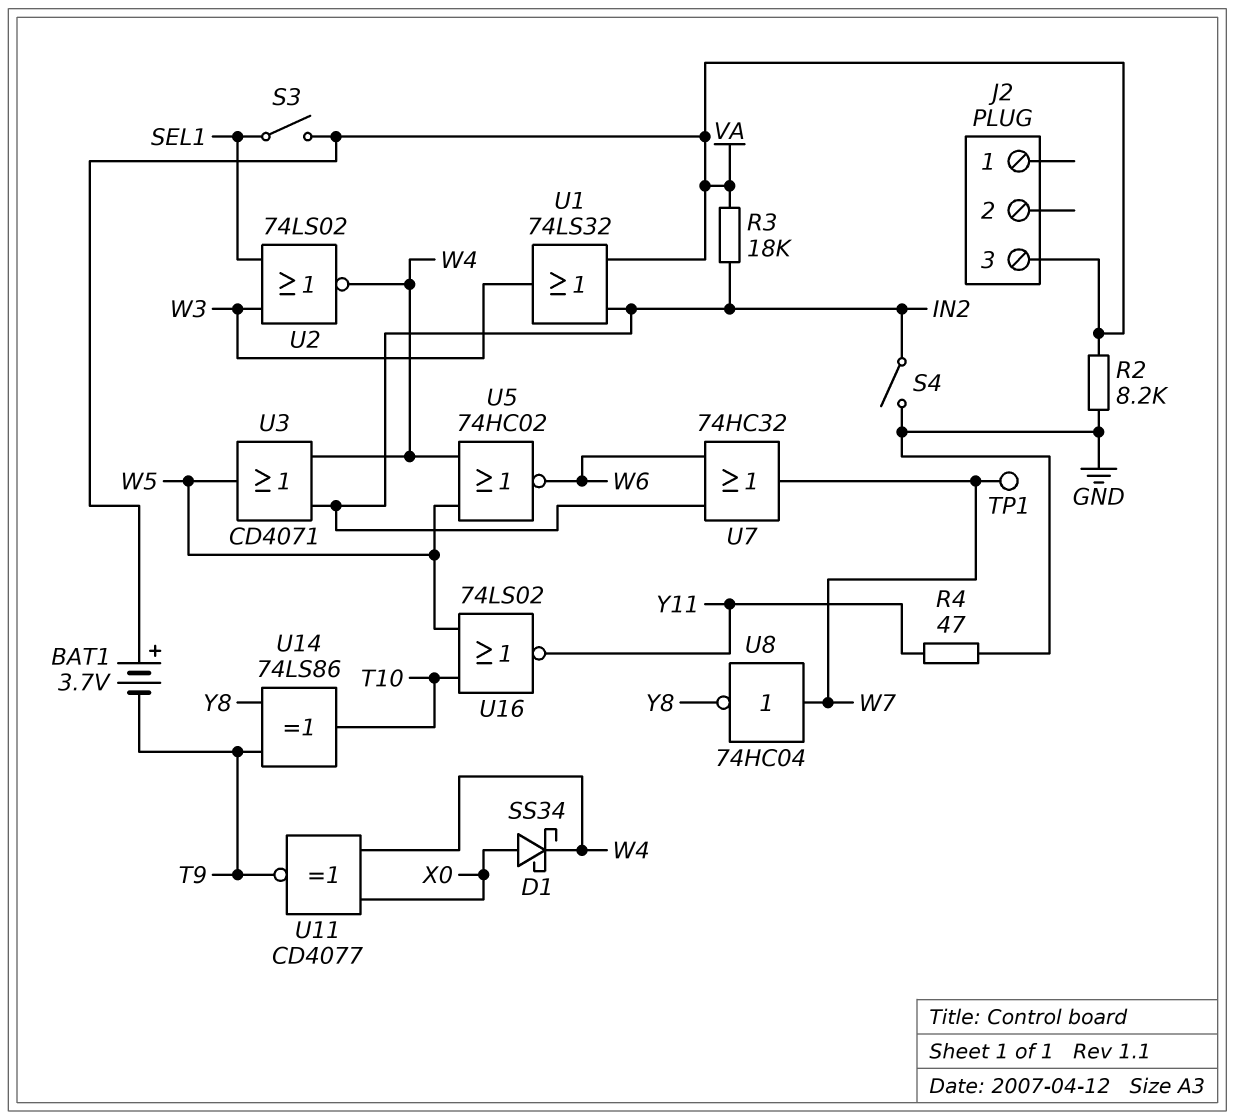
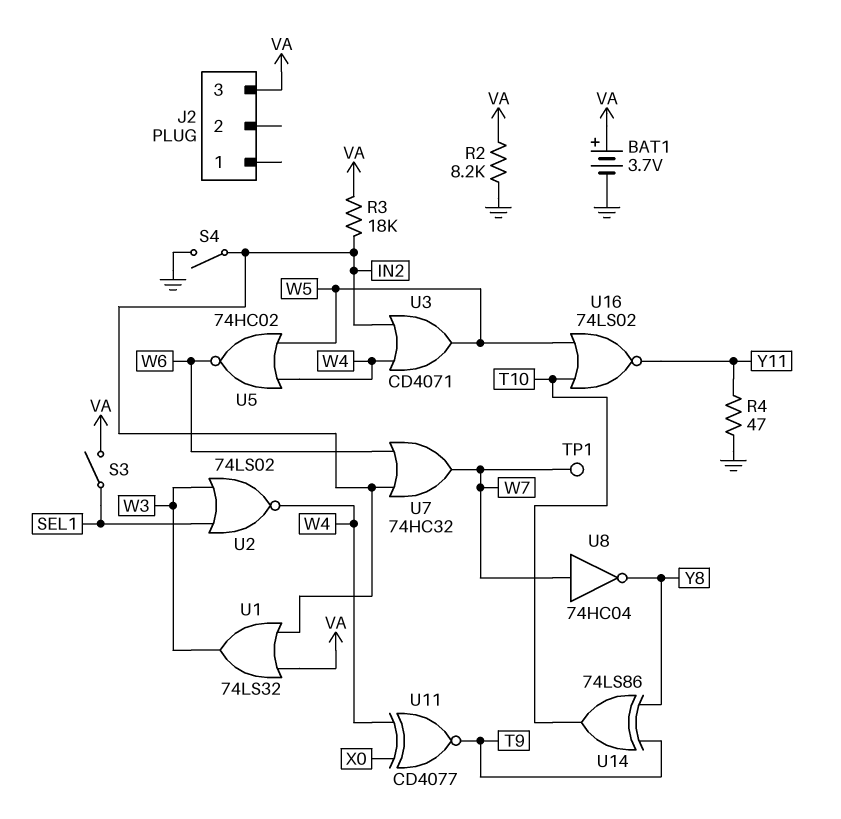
BAT1: 3.7V (plus VA, minus T9) -> 3.7V (plus VA, minus GND)
D1: schottky SS34 (A X0, K W4) -> none

